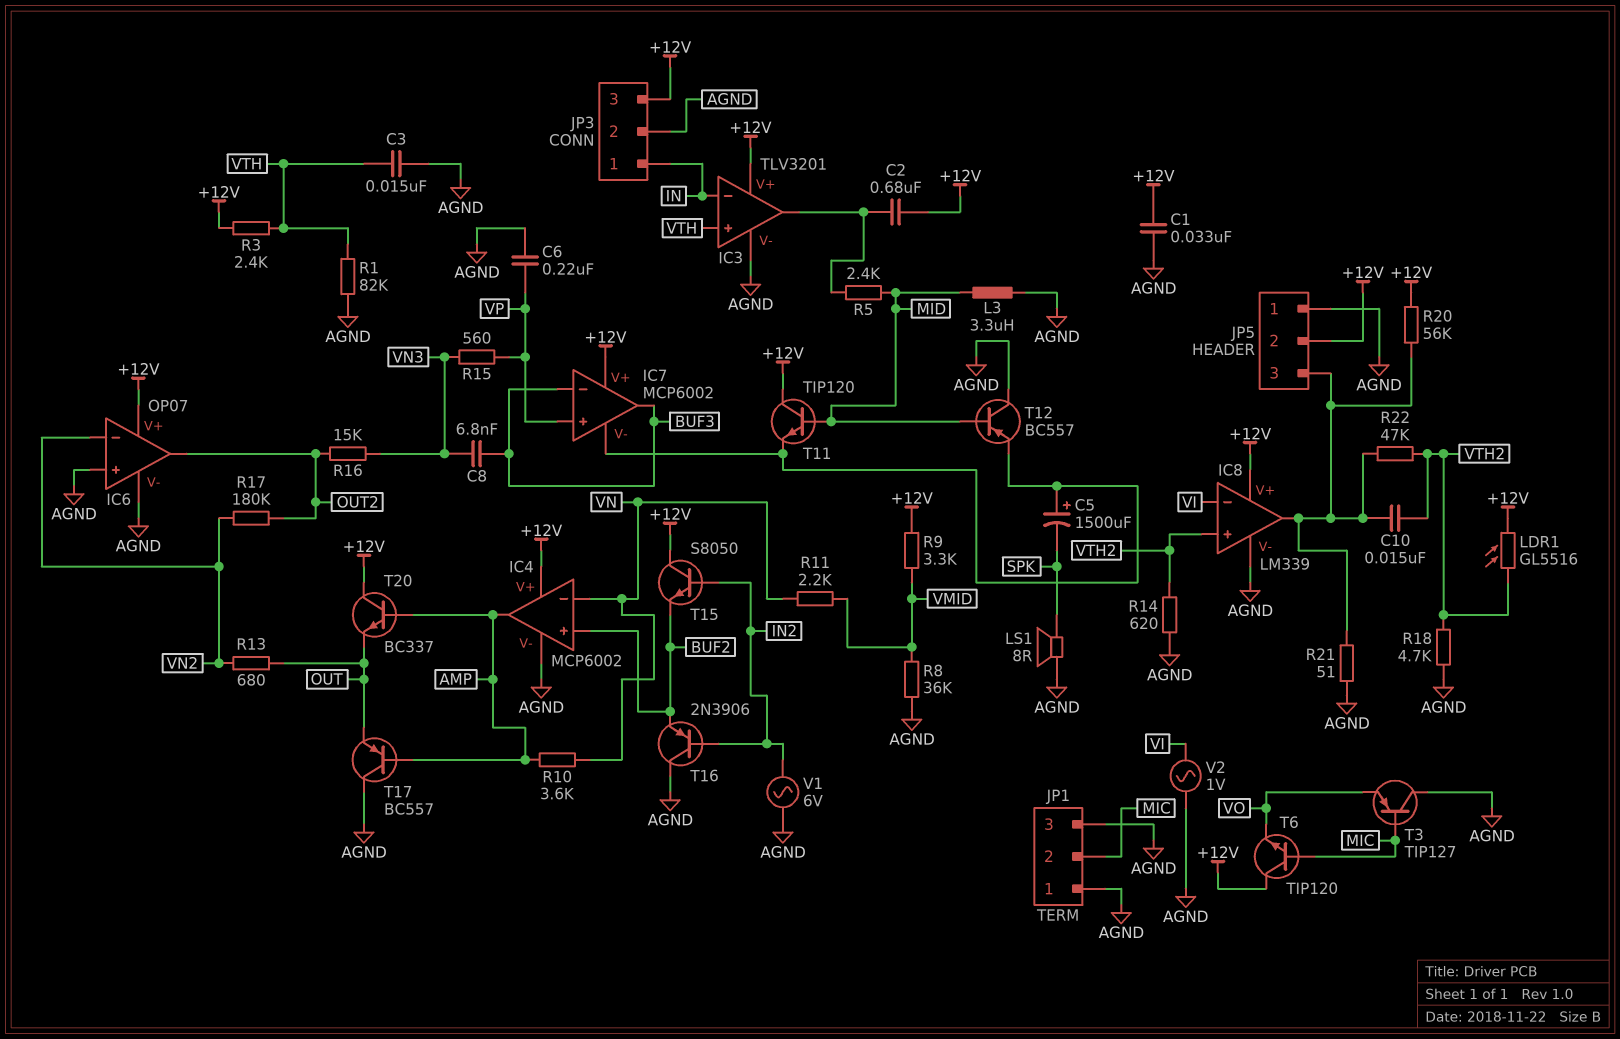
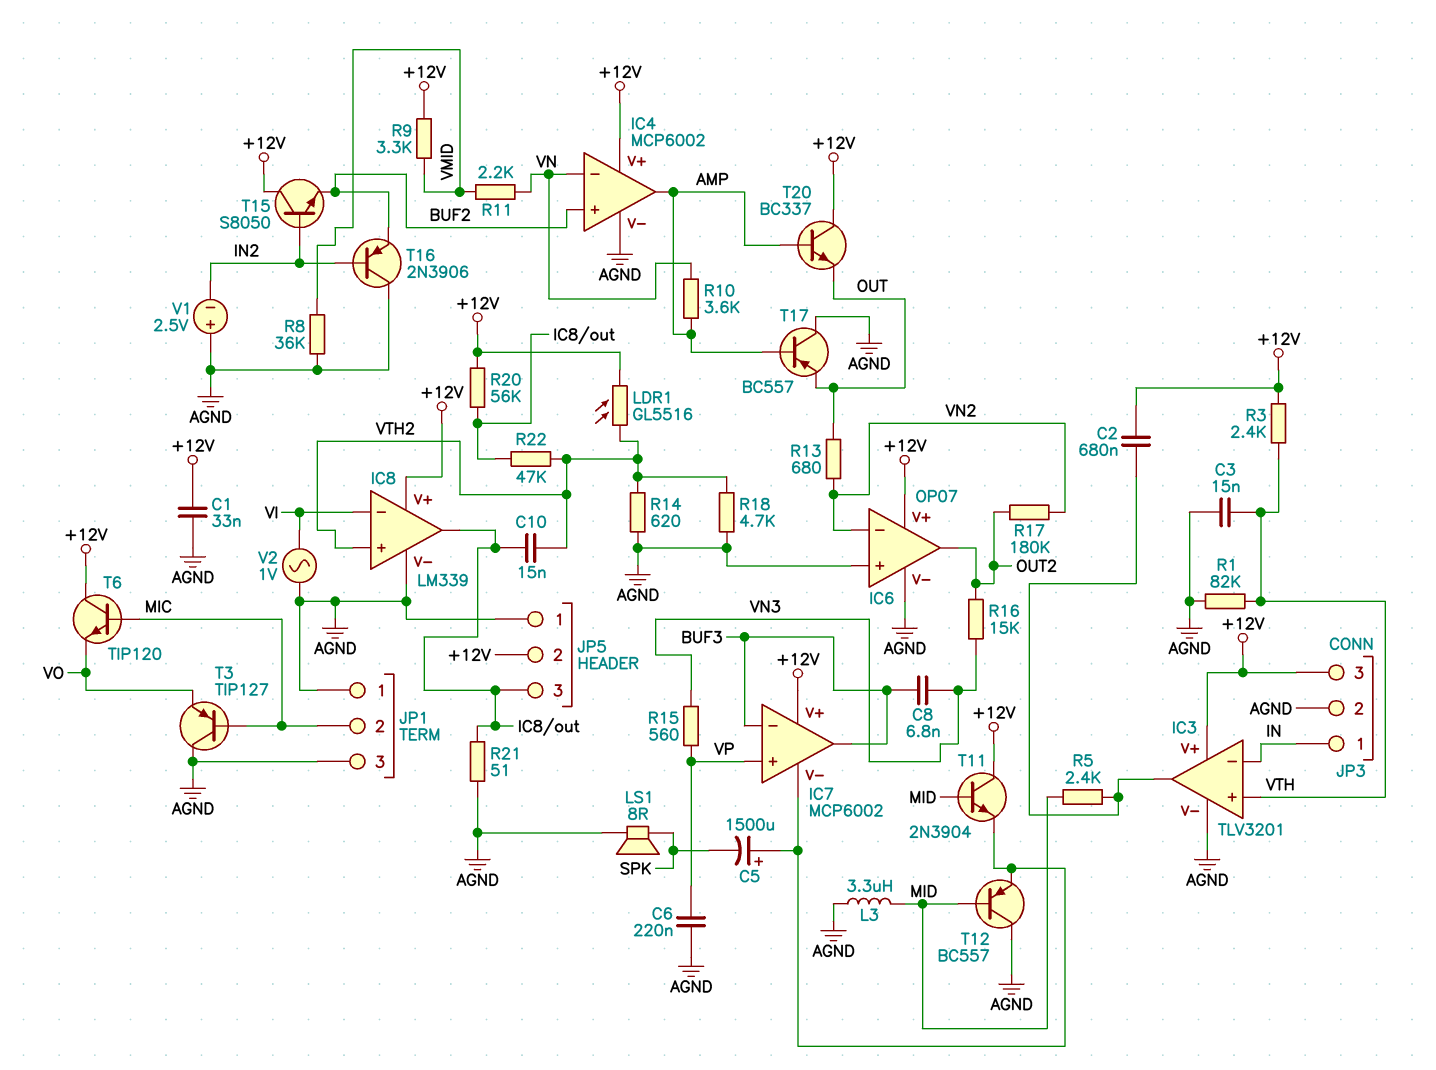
T11: NPN TIP120 (B MID, C +12V, E IC7/V-) -> NPN 2N3904 (B MID, C +12V, E IC7/V-)
V1: AC 6V (AGND, IN2) -> 2.5V (plus AGND, minus IN2)

